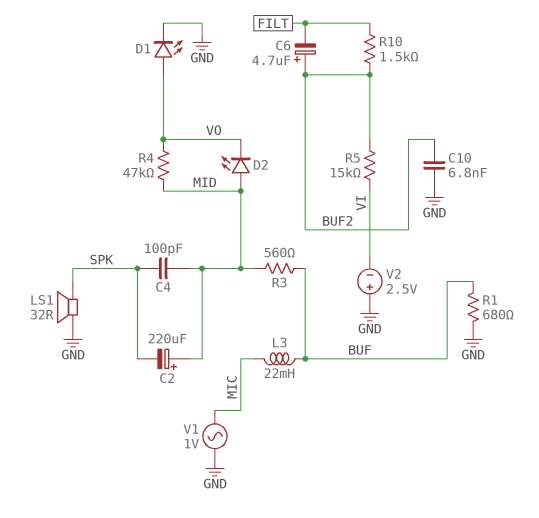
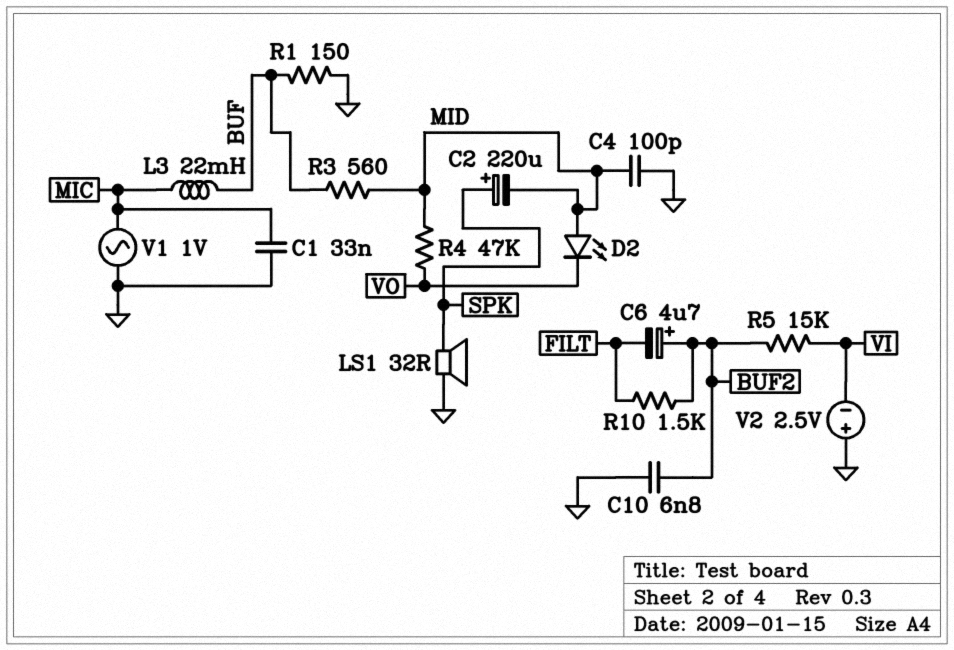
C1: none -> 33nF (GND, MIC)
C2: 220uF (plus MID, minus SPK) -> 220uF (plus SPK, minus MID)
C4: 100pF (MID, SPK) -> 100pF (GND, MID)
D1: LED (A VO, K GND) -> none
R1: 680 (BUF, GND) -> 150 (BUF, GND)

